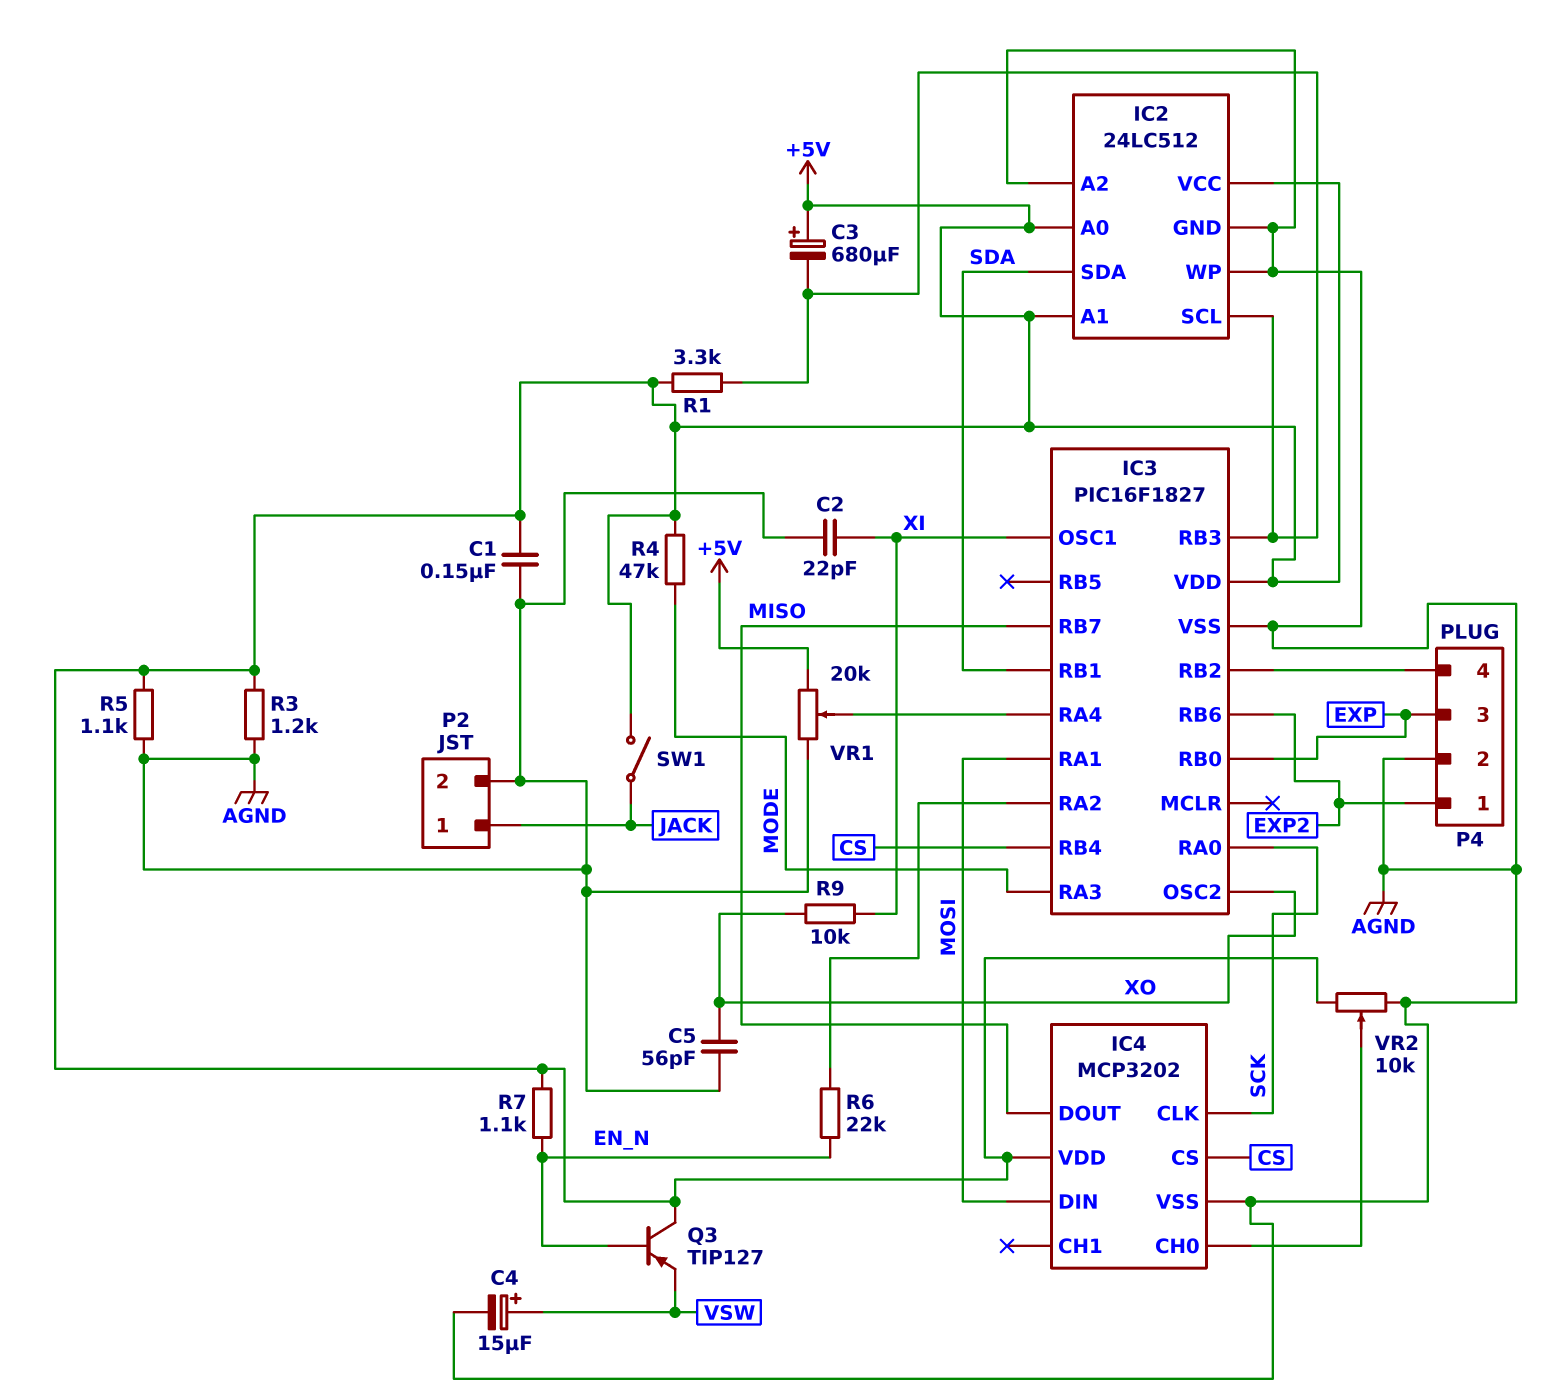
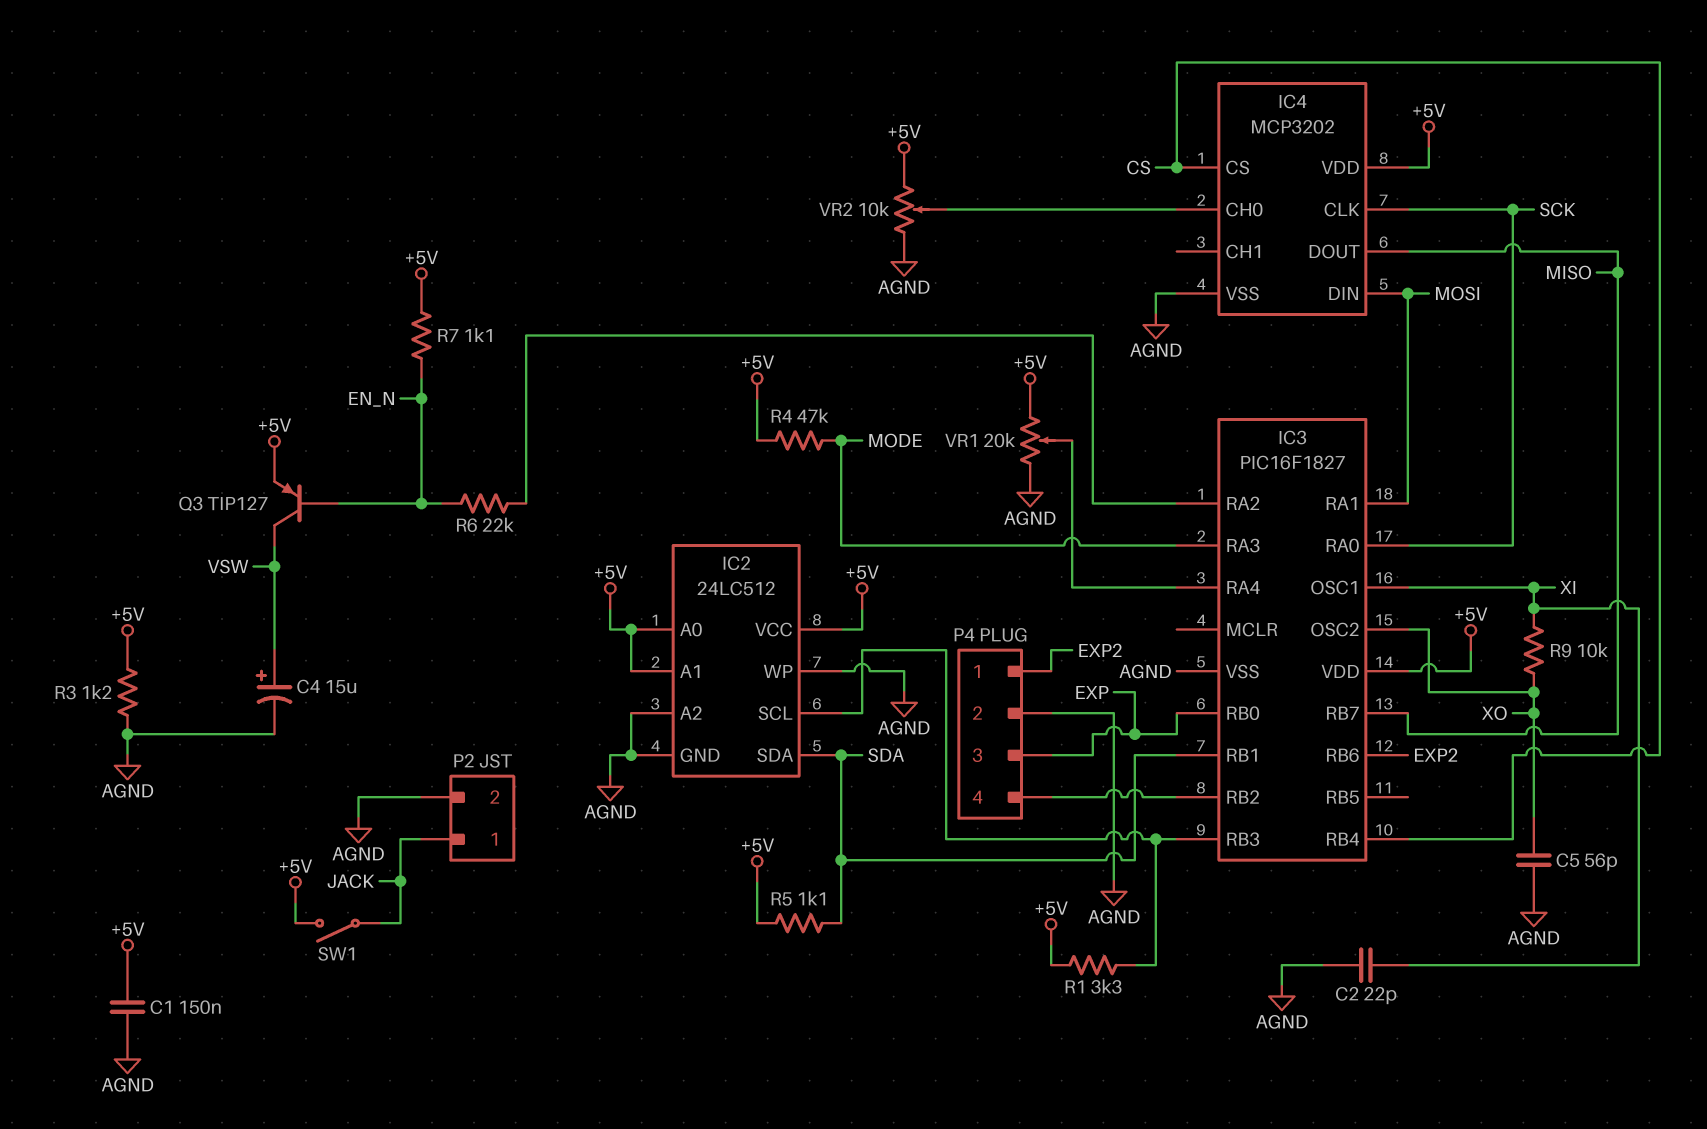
C3: 680uF (plus +5V, minus IC2/SCL) -> none
Q3: PNP TIP127 (B EN_N, C +5V, E VSW) -> PNP TIP127 (B EN_N, C VSW, E +5V)
R5: 1.1k (+5V, AGND) -> 1.1k (+5V, SDA)

